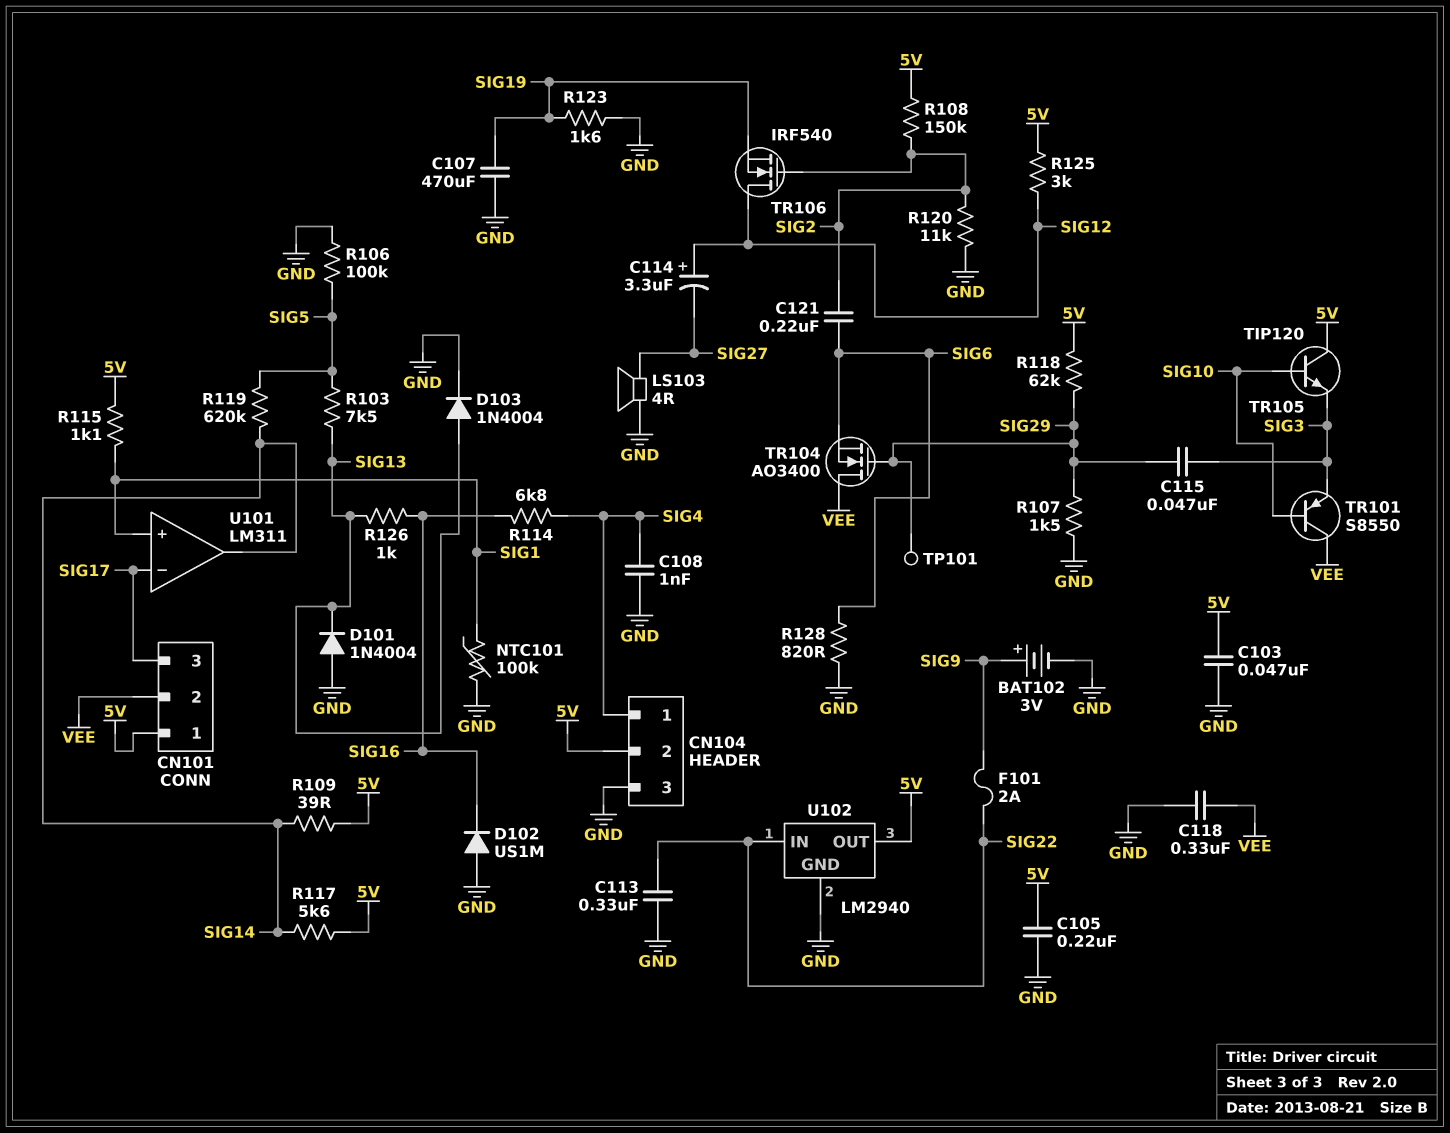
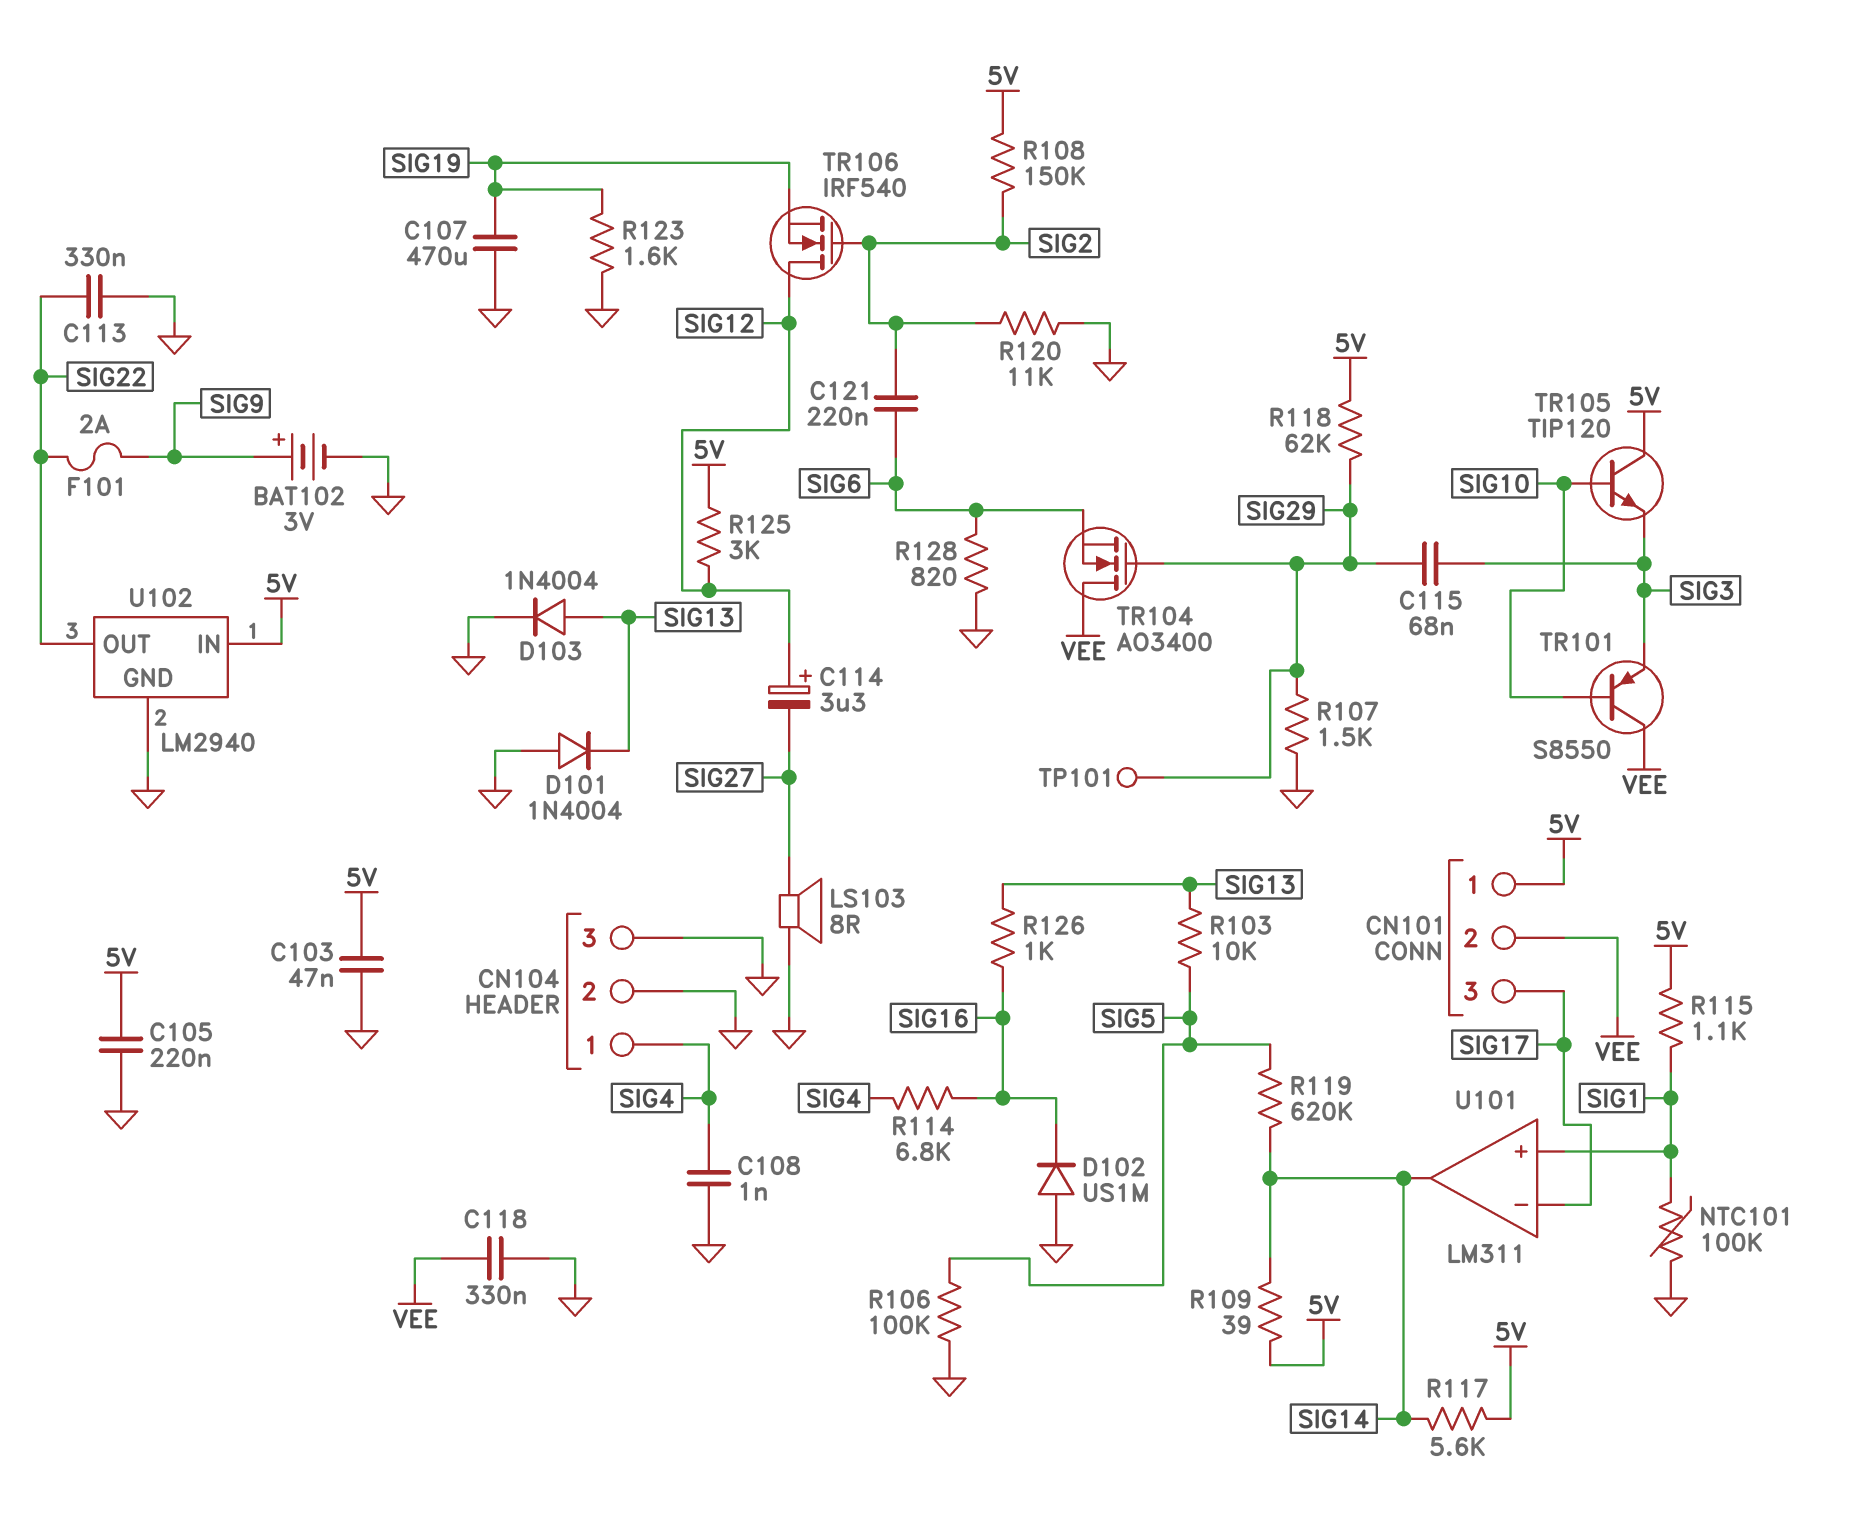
C115: 47nF (SIG3, SIG29) -> 68nF (SIG3, SIG29)
CN104 pin 2: 5V -> GND
LS103: speaker 4R (GND, SIG27) -> speaker 8R (GND, SIG27)
R103: 7.5k (SIG5, SIG13) -> 10k (SIG5, SIG13)
U102 pin IN: SIG22 -> 5V
U102 pin OUT: 5V -> SIG22

